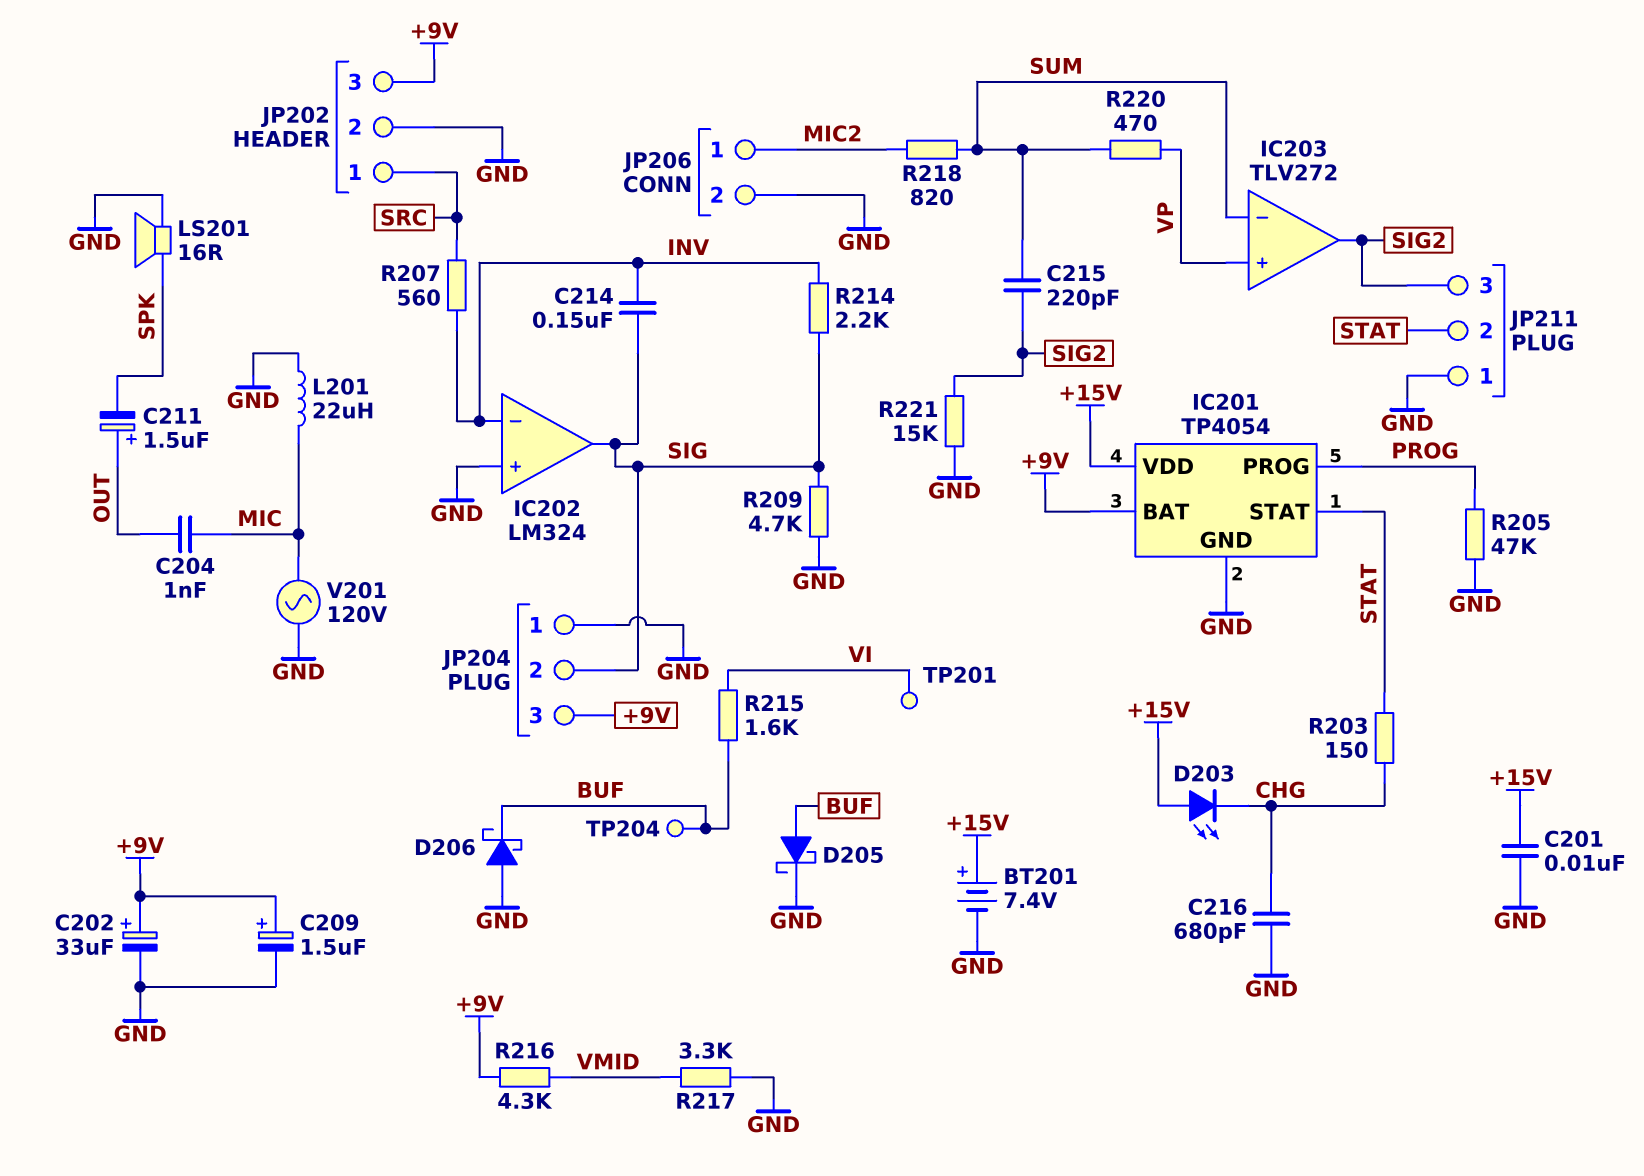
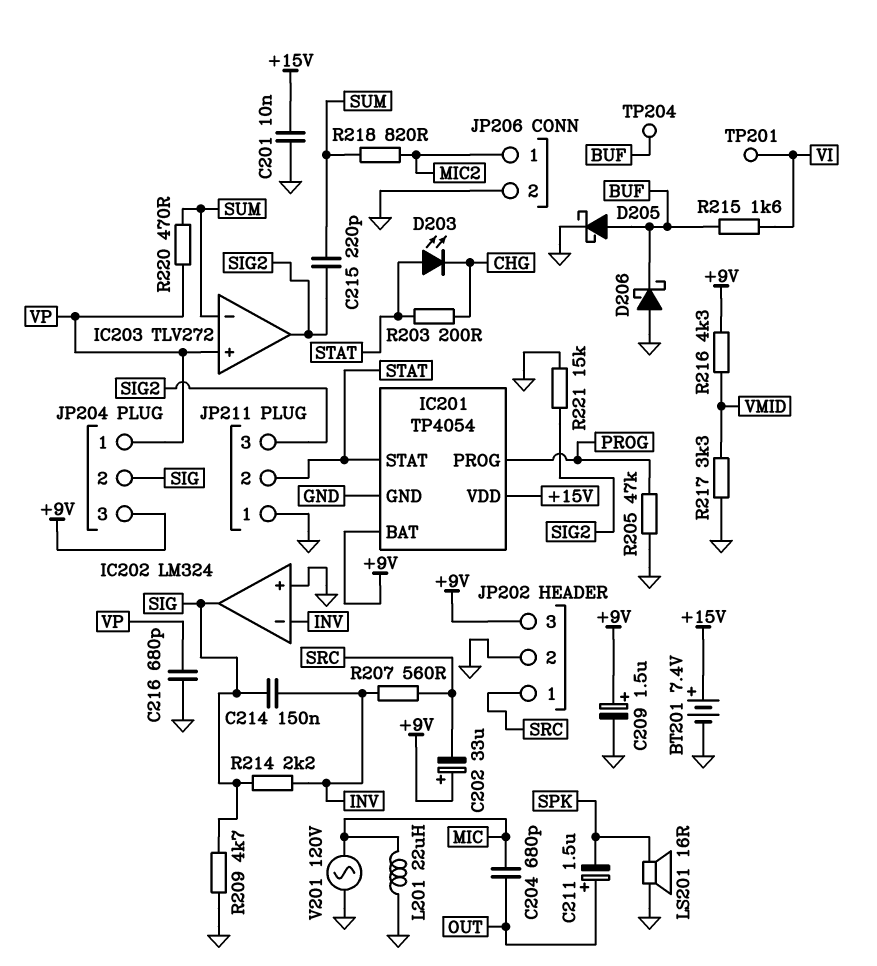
C202: 33uF (plus +9V, minus GND) -> 33uF (plus +9V, minus SRC)
C204: 1nF (MIC, OUT) -> 680pF (MIC, OUT)
C216: 680pF (CHG, GND) -> 680pF (GND, VP)
D203: LED (A +15V, K CHG) -> LED (A STAT, K CHG)
JP204 pin 1: GND -> VP
R203: 150 (CHG, STAT) -> 200 (CHG, STAT)

